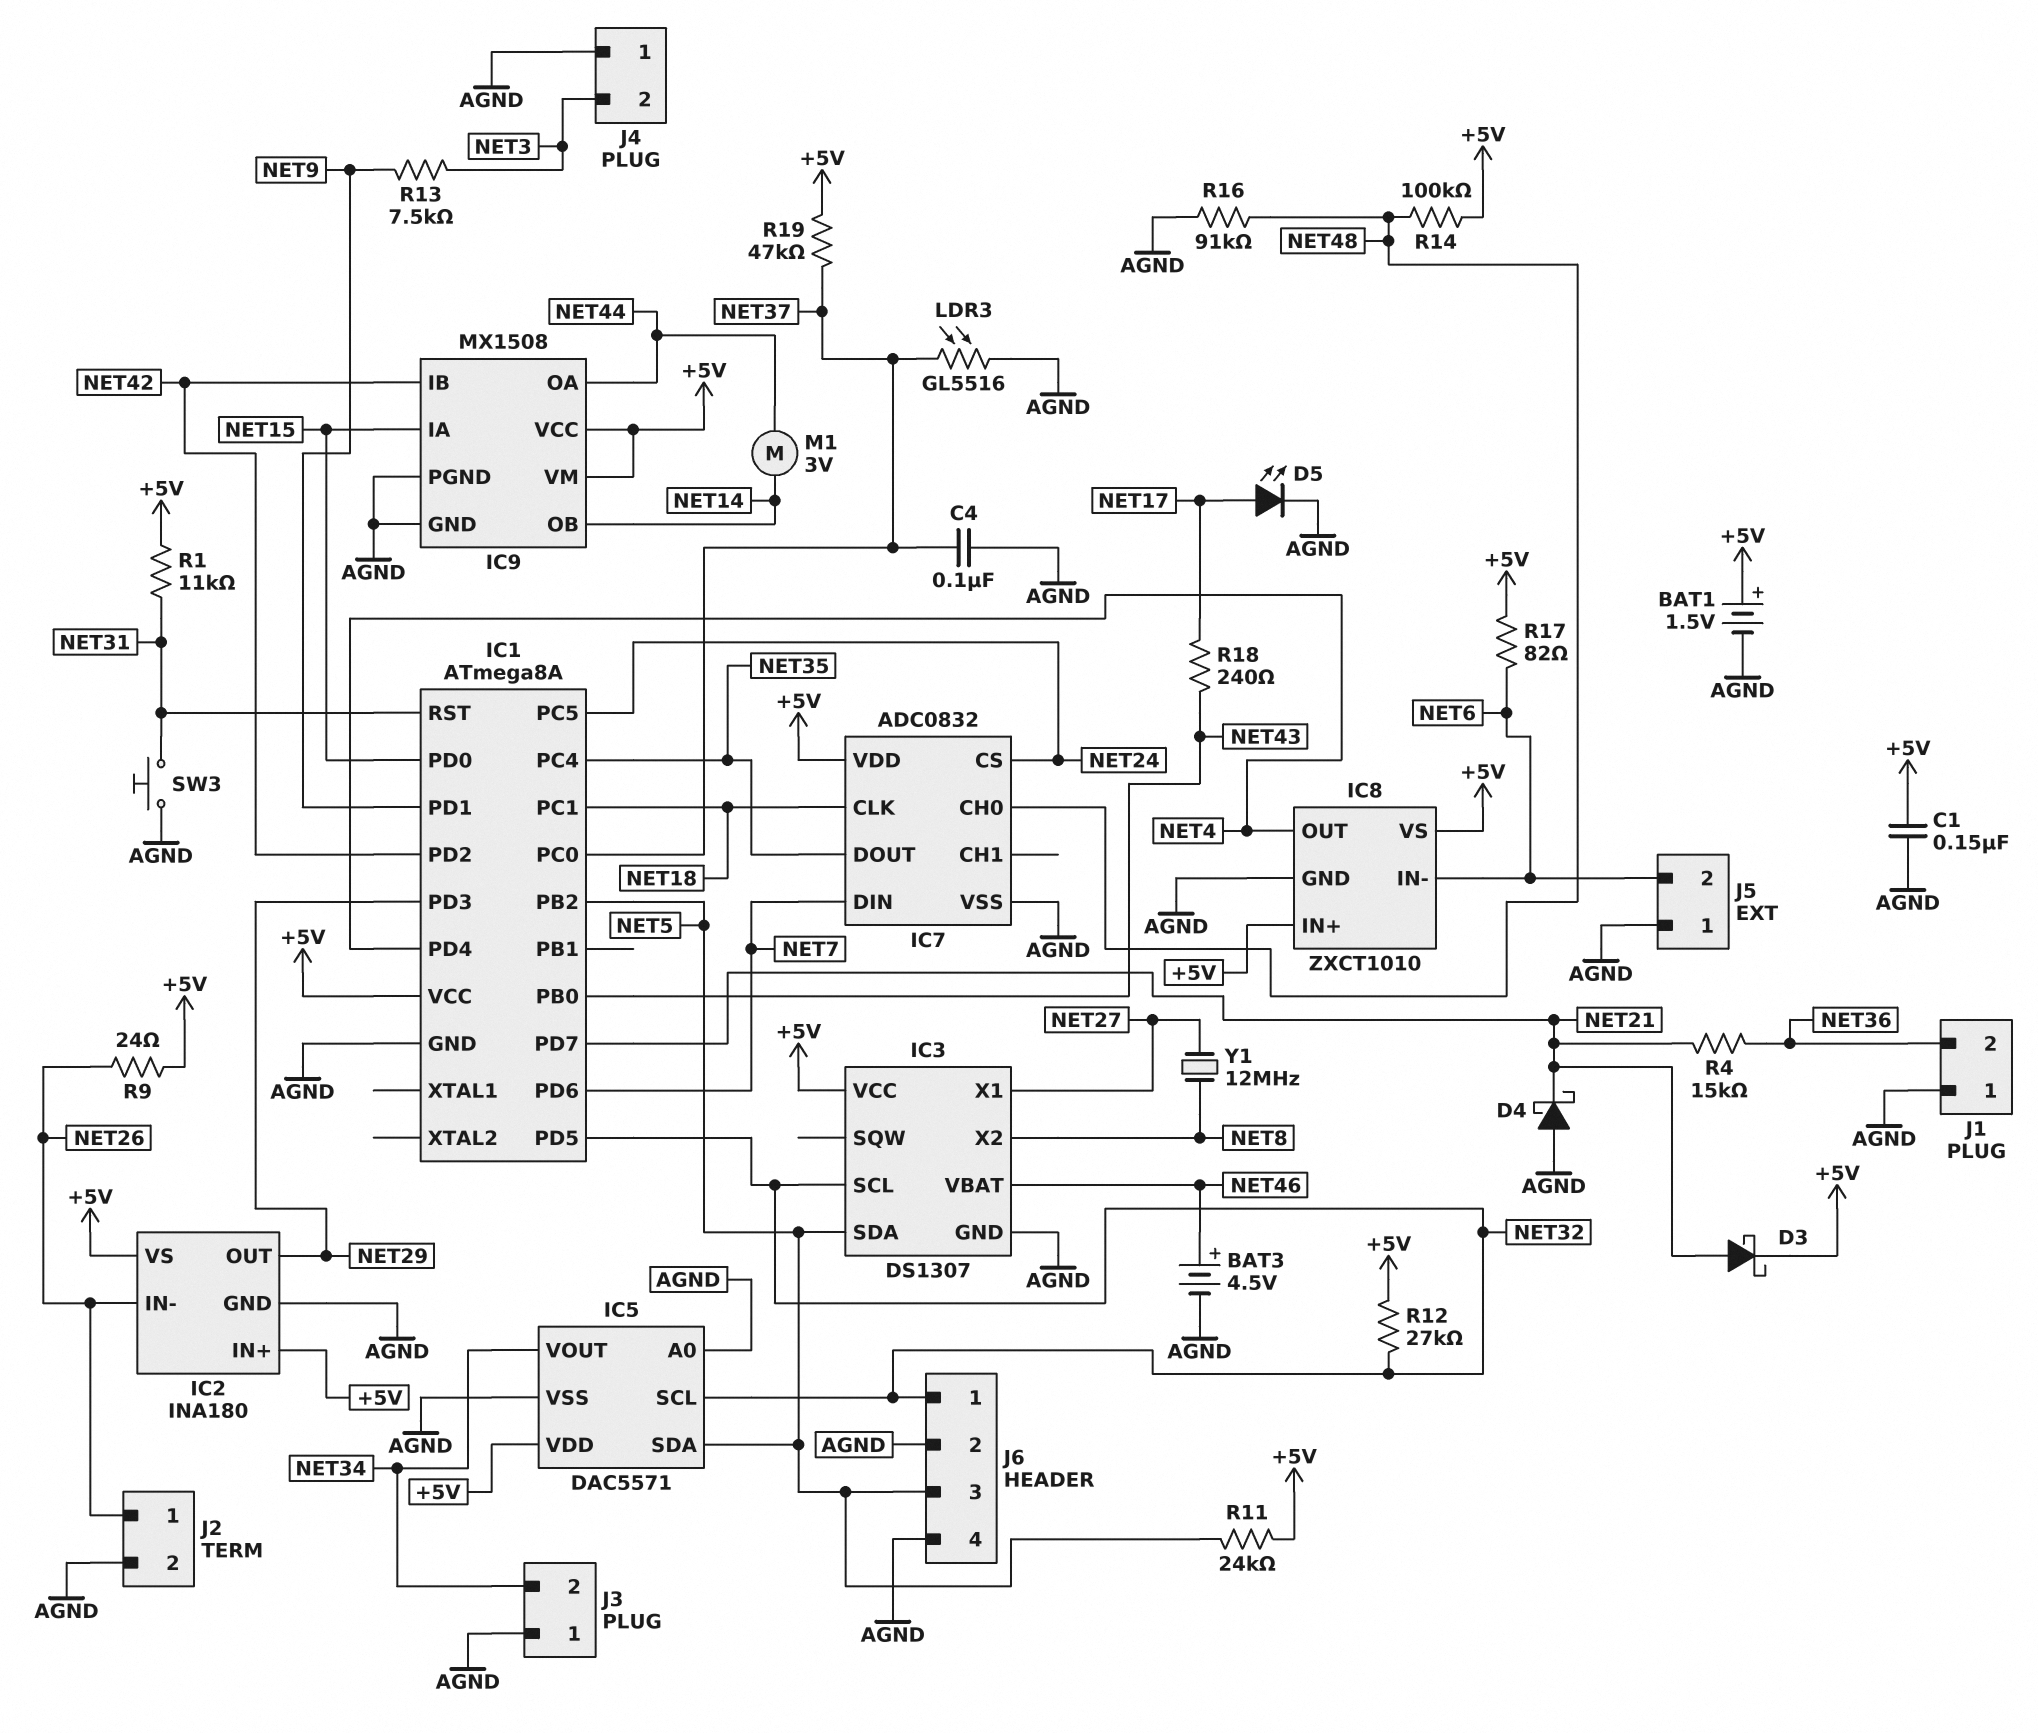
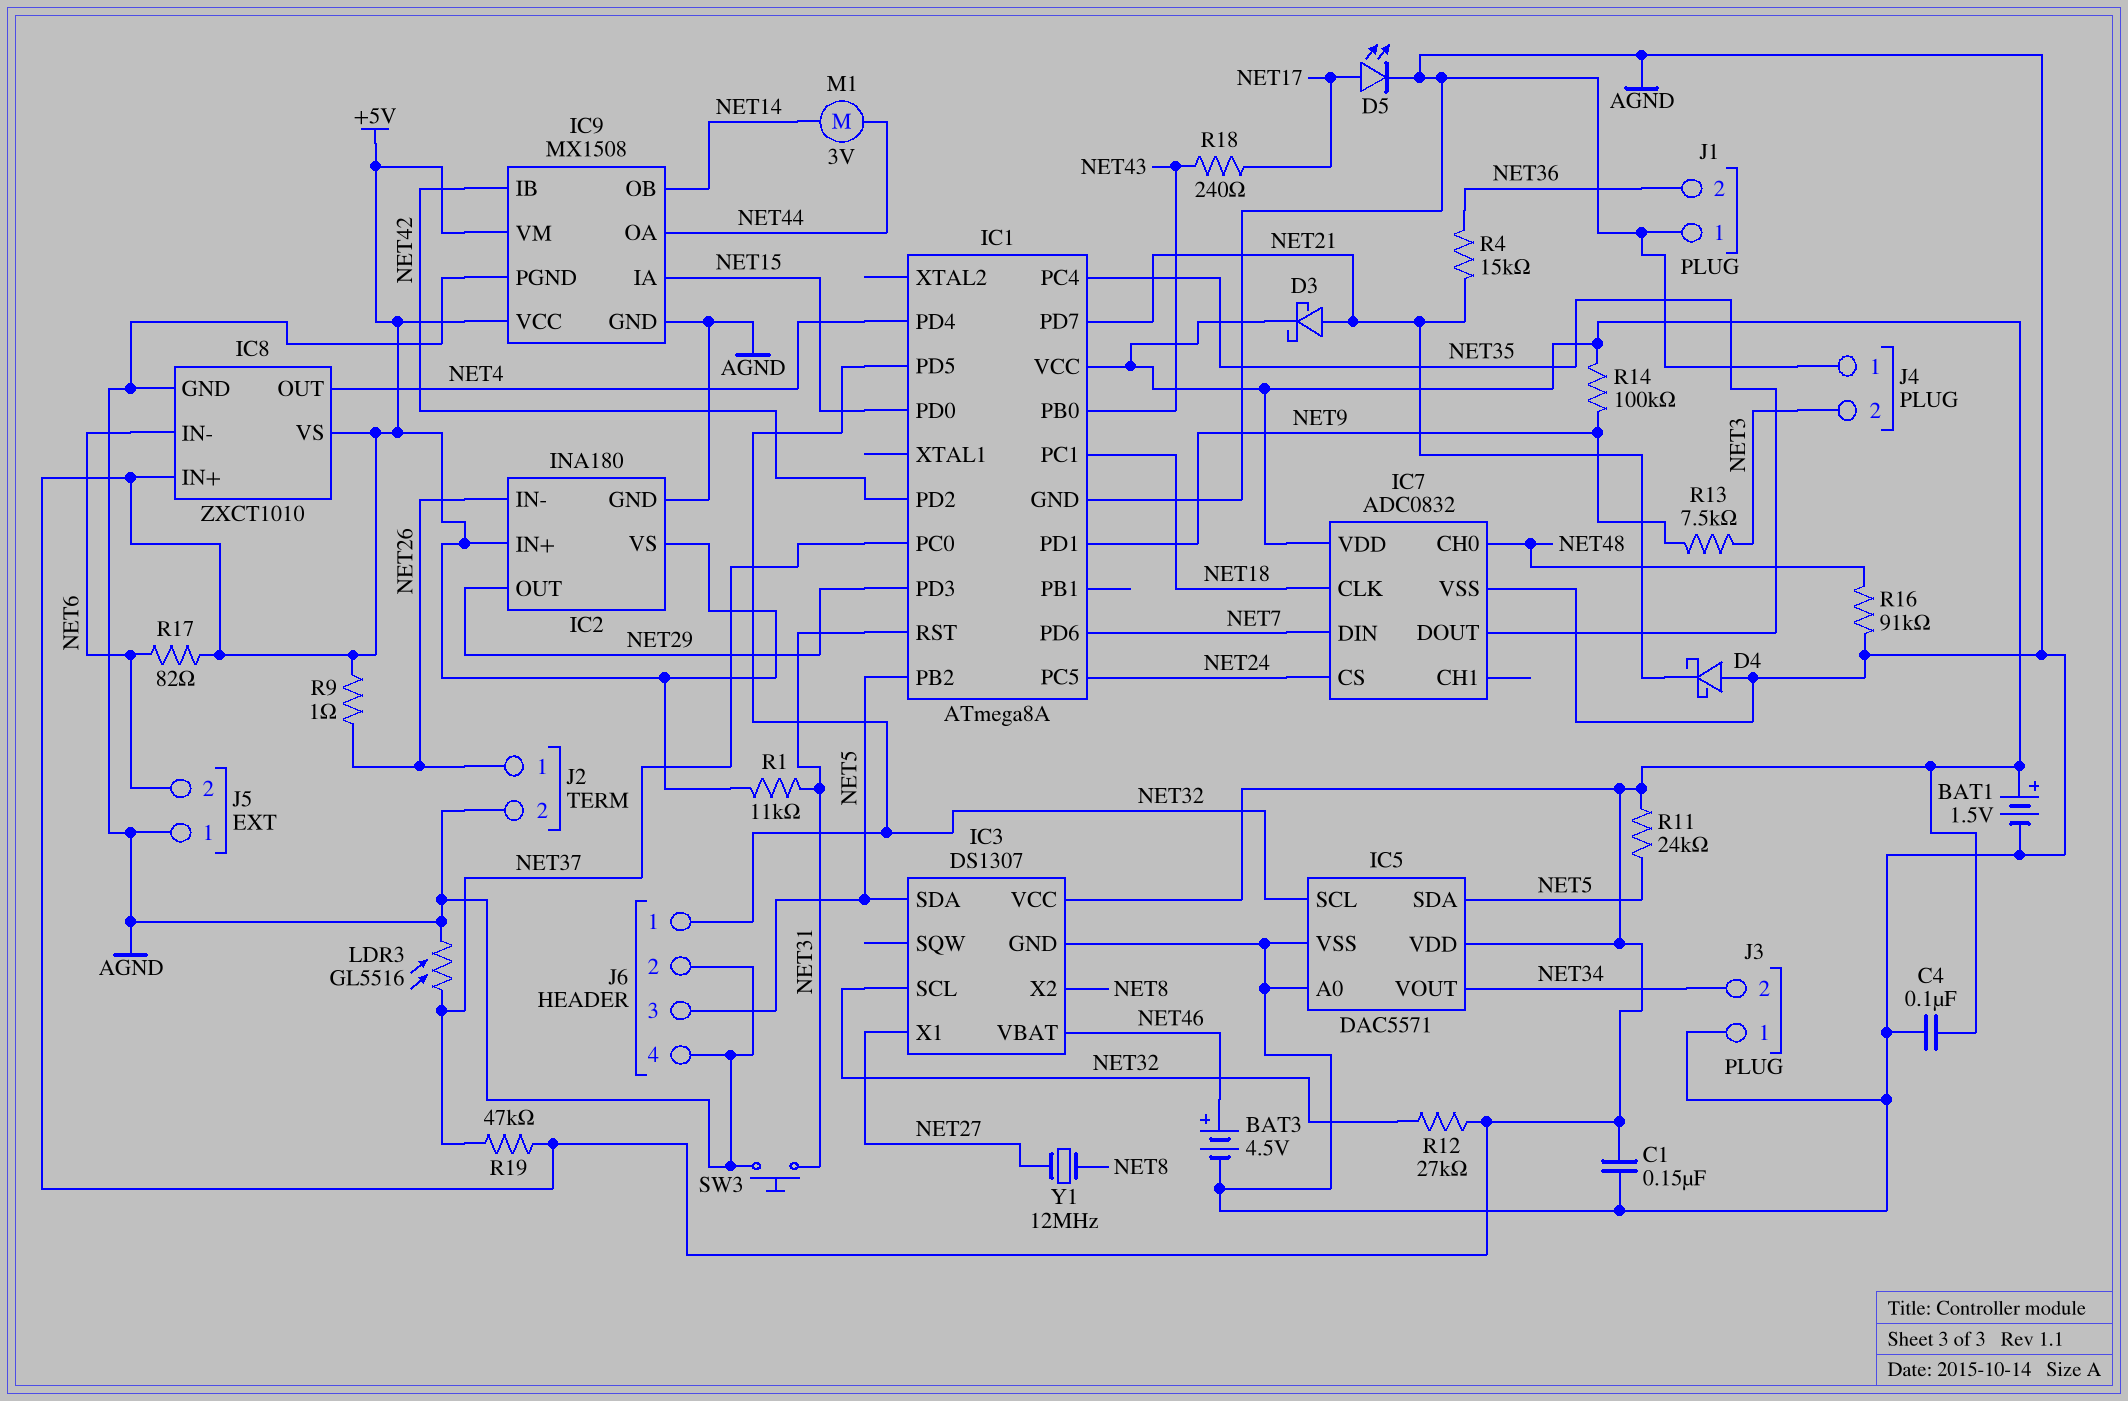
C4: 100nF (AGND, NET37) -> 100nF (+5V, AGND)
R9: 24 (+5V, NET26) -> 1 (+5V, NET26)
R14: 100k (+5V, NET48) -> 100k (+5V, NET9)

